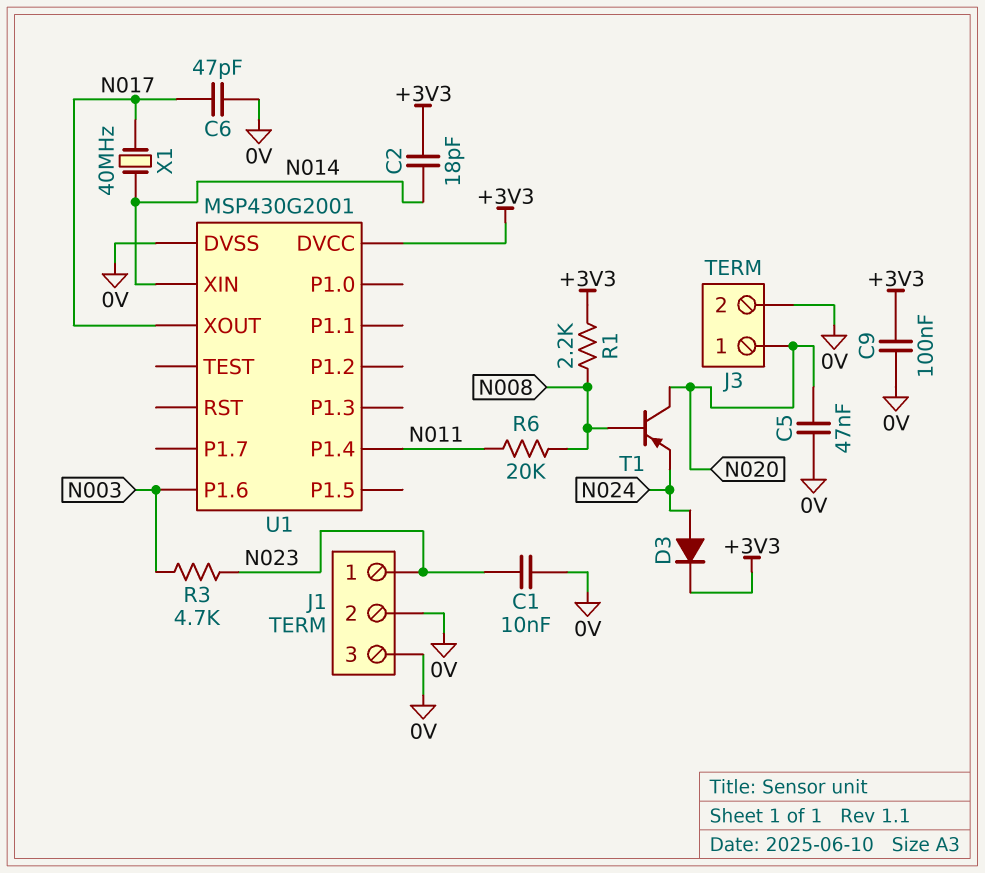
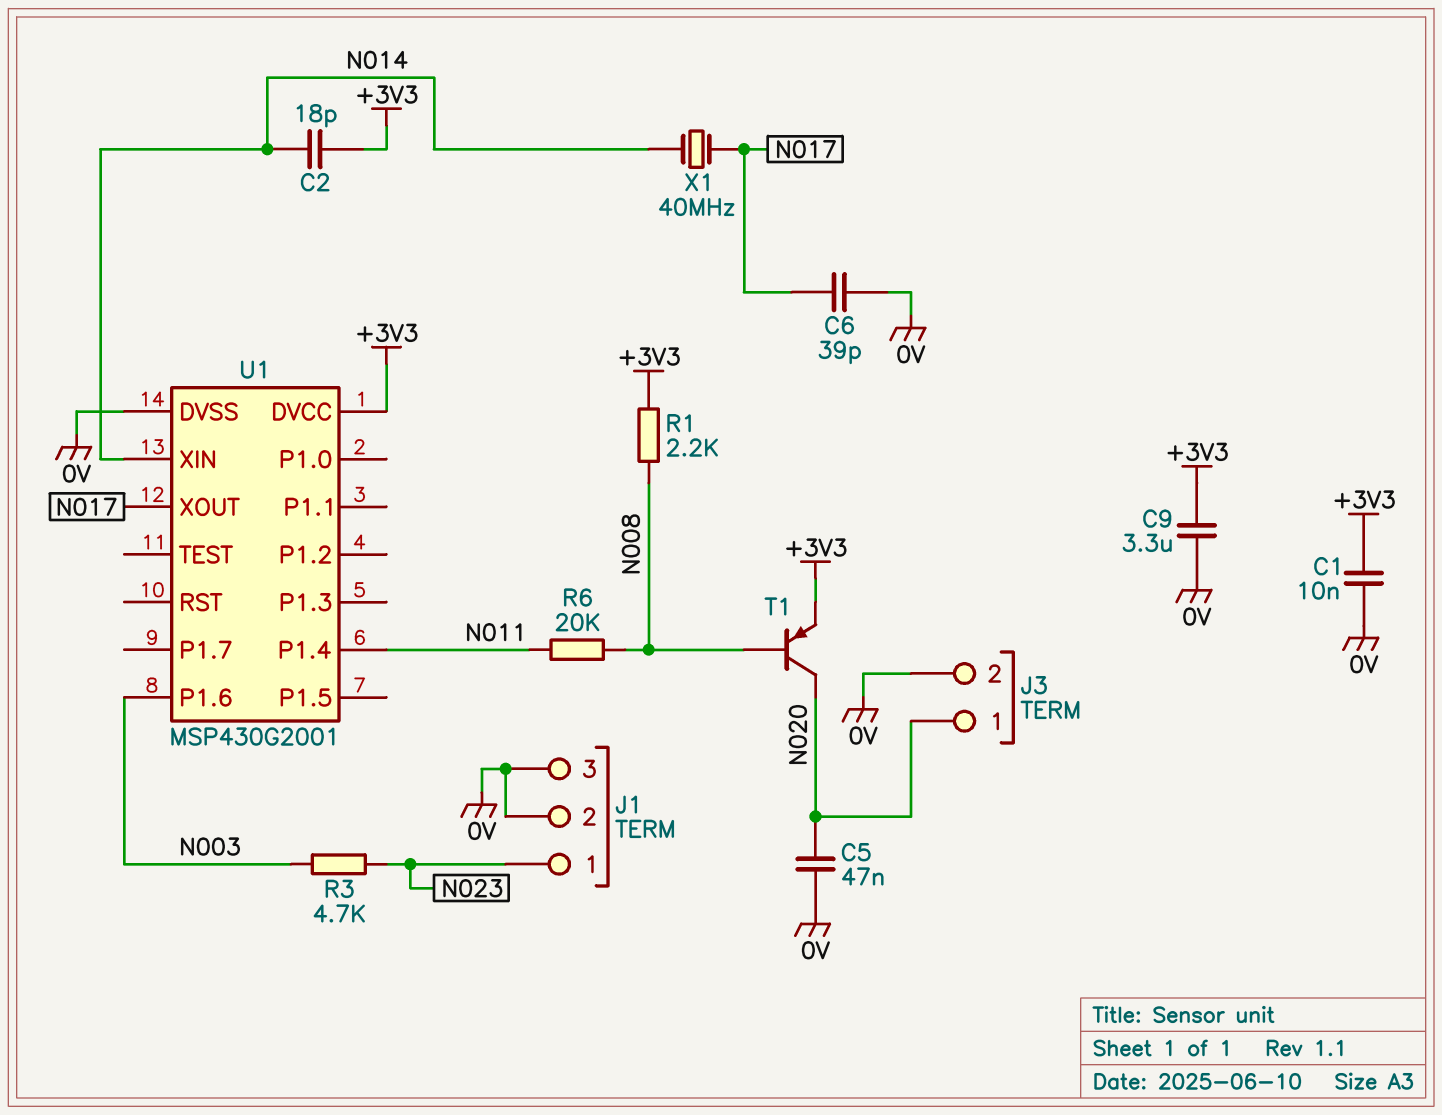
C1: 10nF (0V, N023) -> 10nF (+3V3, 0V)
C6: 47pF (0V, N017) -> 39pF (0V, N017)
C9: 100nF (+3V3, 0V) -> 3.3uF (+3V3, 0V)
D3: diode (A N024, K +3V3) -> none
T1: PNP (B N008, C N020, E N024) -> PNP (B N008, C N020, E +3V3)

